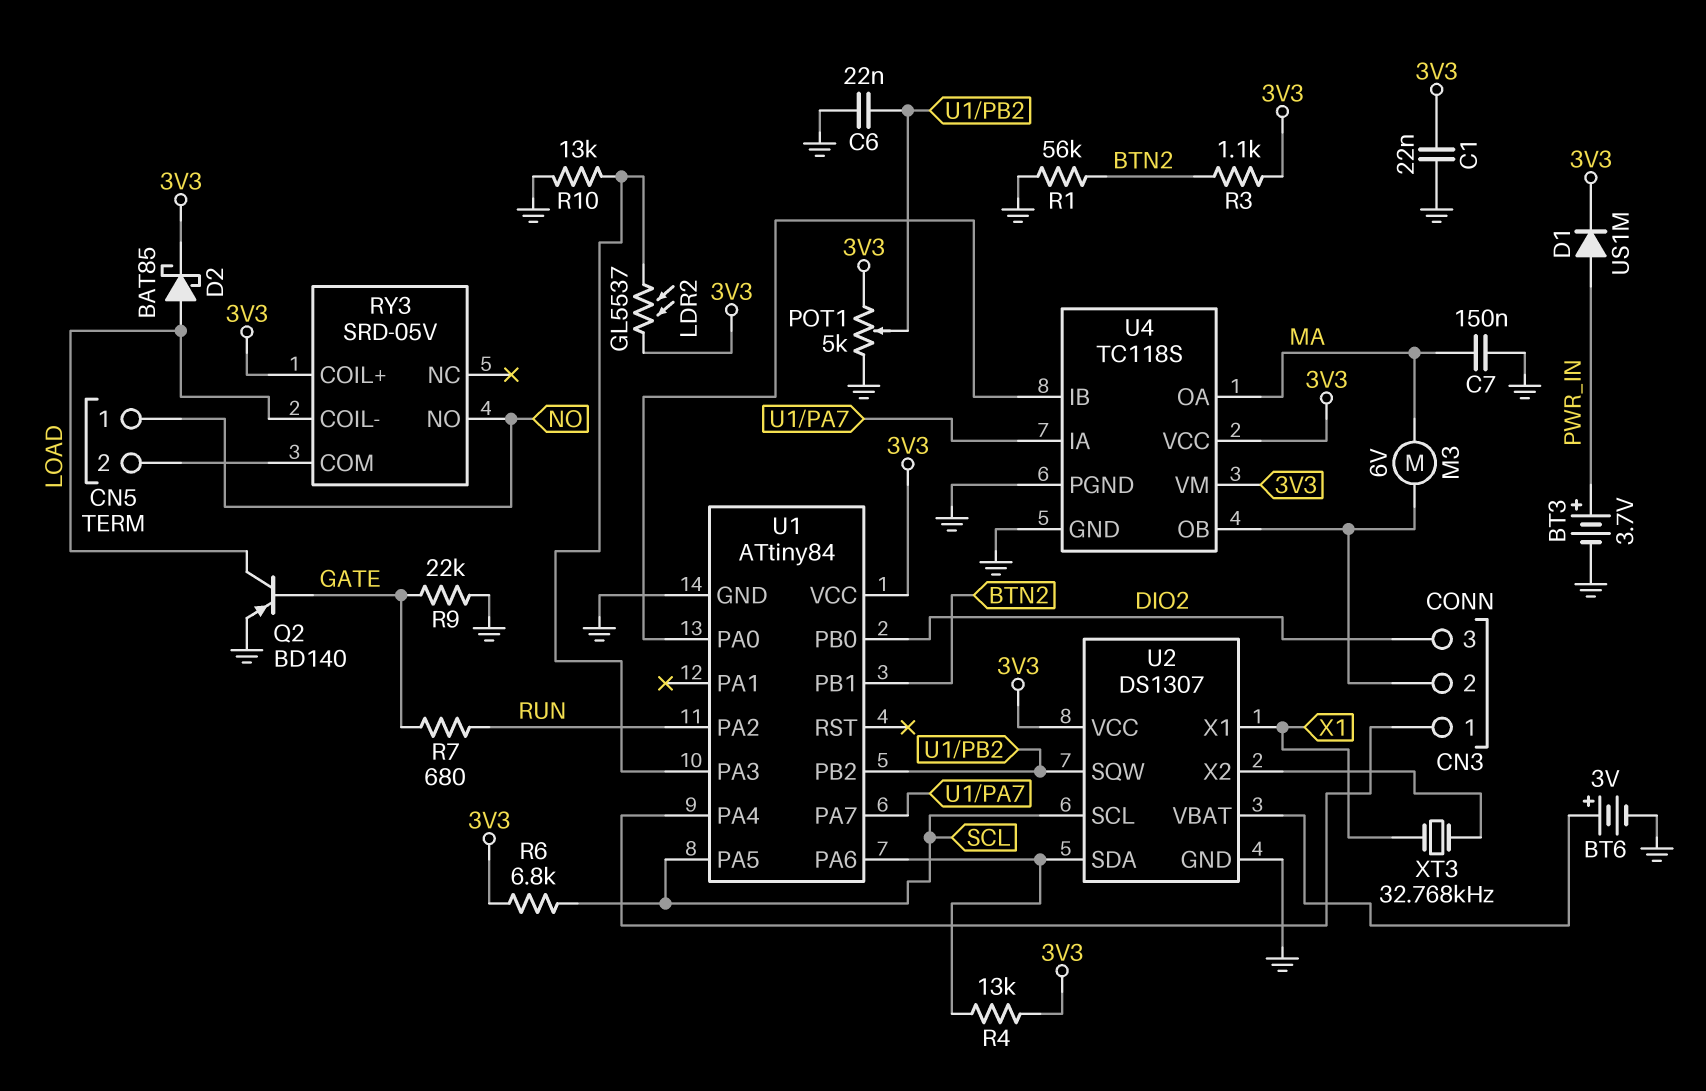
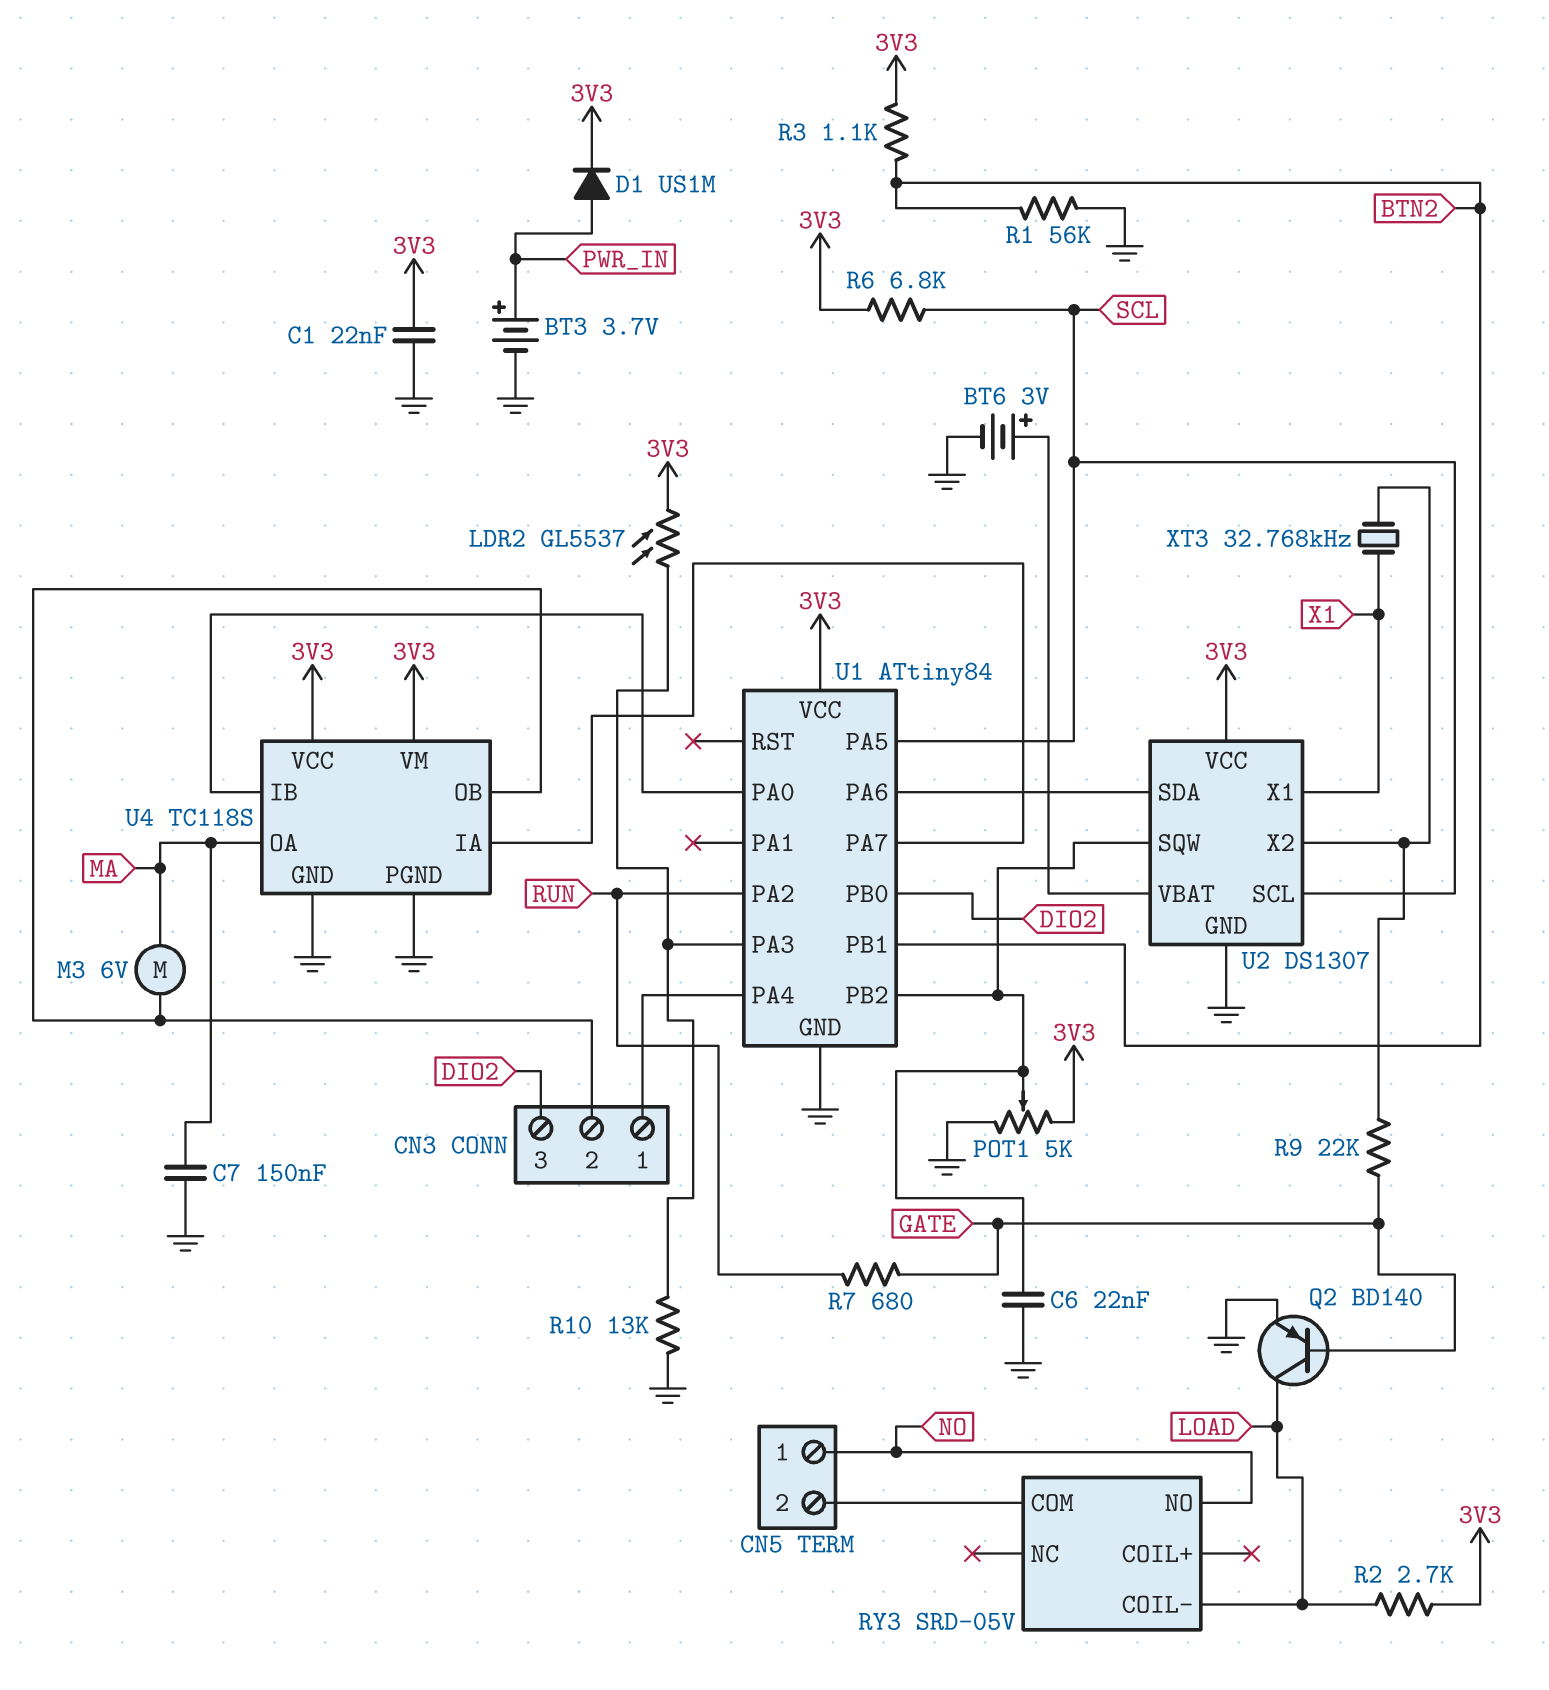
D2: schottky BAT85 (A LOAD, K 3V3) -> none
R2: none -> 2.7k (3V3, LOAD)
R4: 13k (3V3, U1/PA6) -> none
R9: 22k (GATE, GND) -> 22k (GATE, U2/X2)
RY3 pin COIL+: 3V3 -> none

